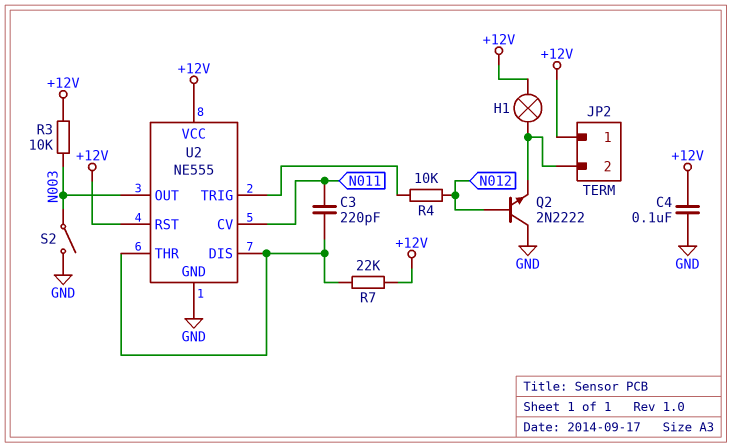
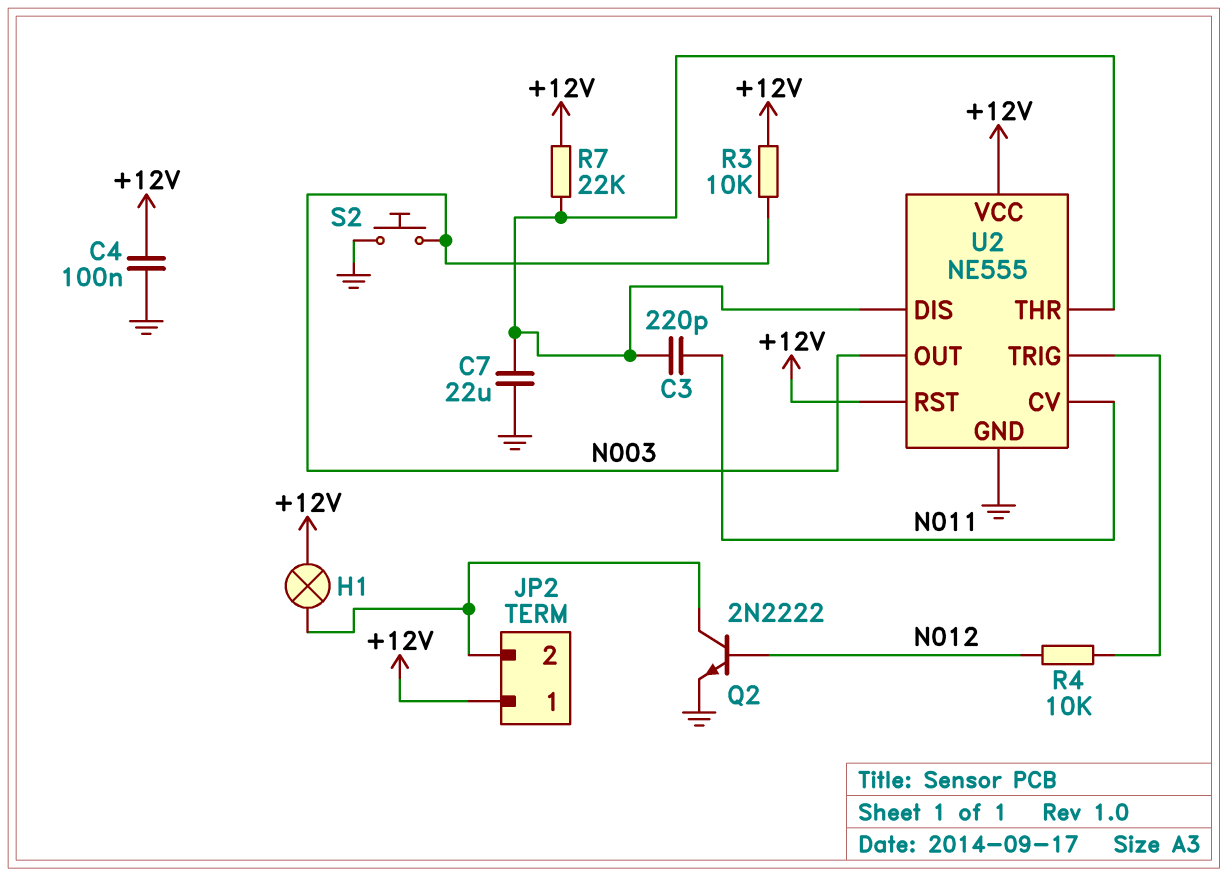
C7: none -> 22uF (GND, U2/DIS)
Q2: NPN 2N2222 (B N012, C GND, E JP2/2) -> NPN 2N2222 (B N012, C JP2/2, E GND)
S2: switch (GND, N003) -> button (GND, N003)

